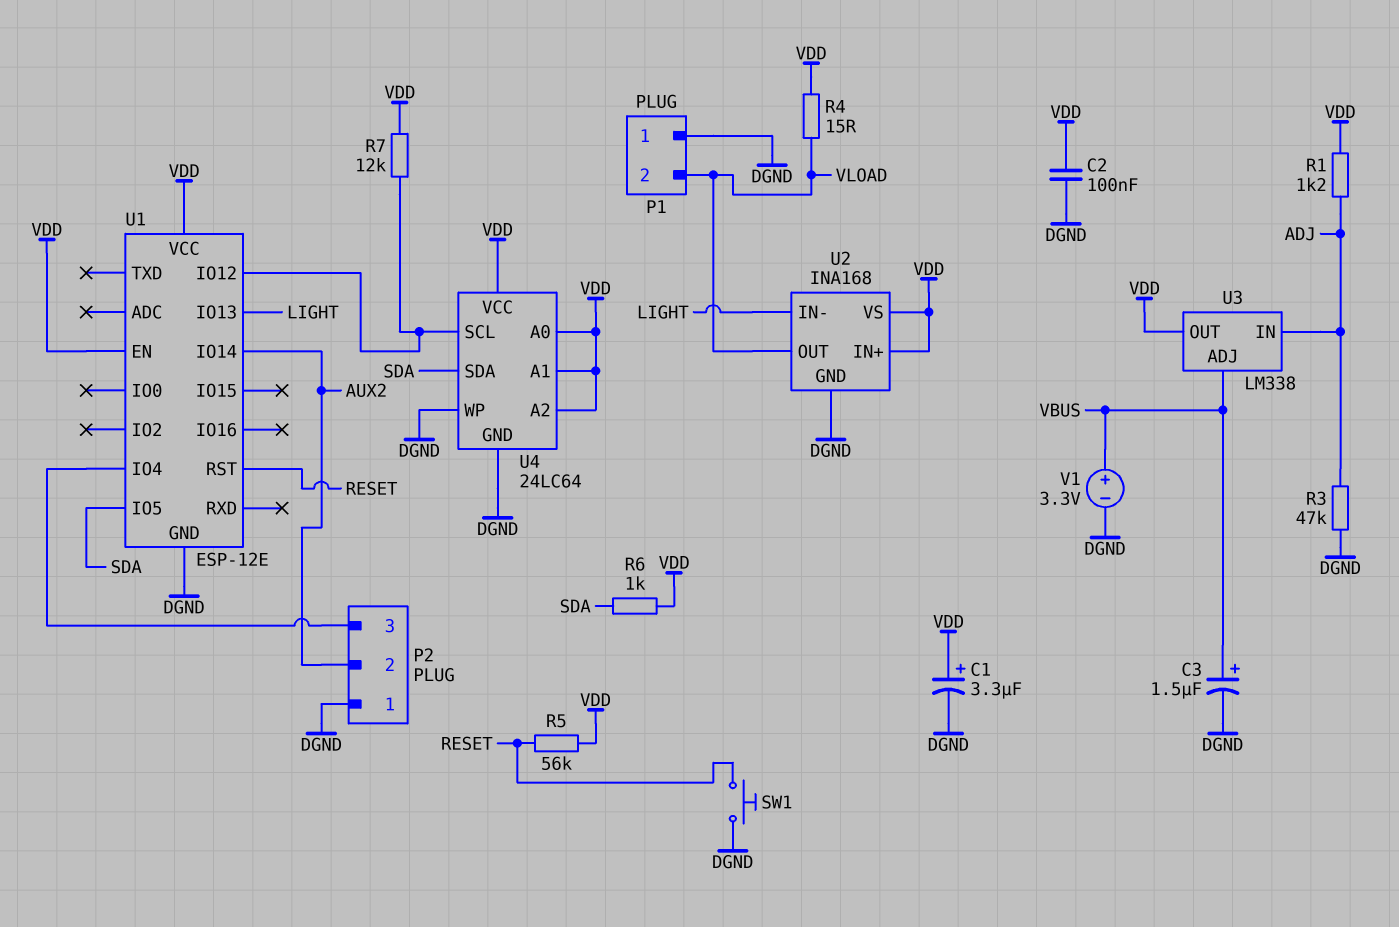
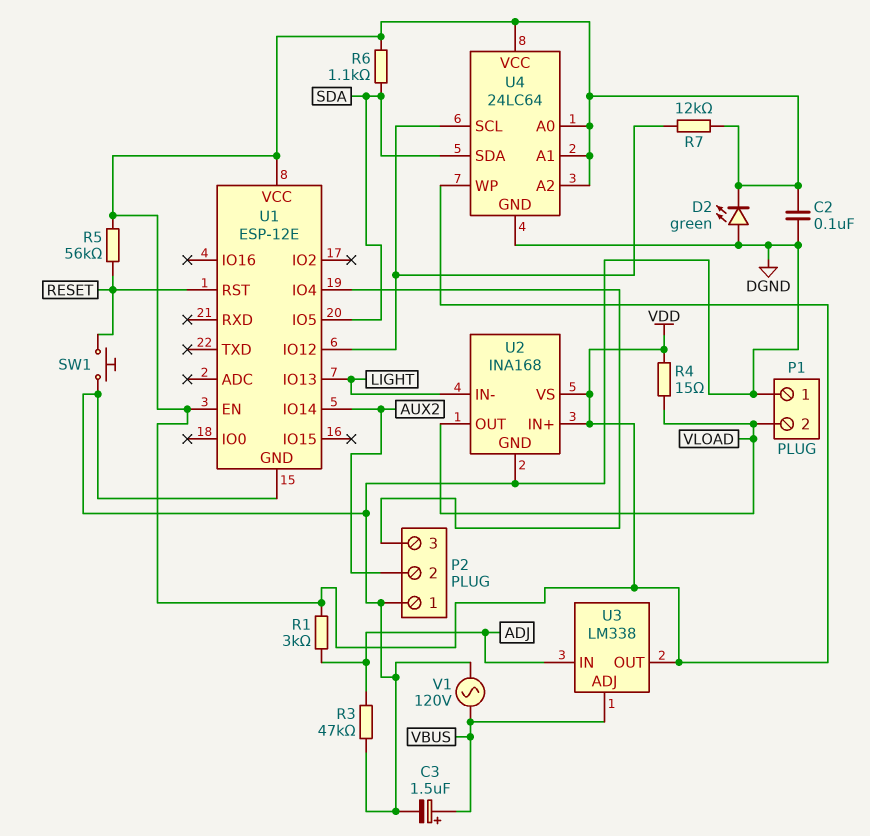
C1: 3.3uF (plus VDD, minus DGND) -> none
D2: none -> LED green (A DGND, K VDD)
R1: 1.2k (ADJ, VDD) -> 3k (ADJ, VDD)
R6: 1k (SDA, VDD) -> 1.1k (SDA, VDD)
U4 pin WP: DGND -> VDD
V1: 3.3V (plus VBUS, minus DGND) -> AC 120V (DGND, VBUS)

